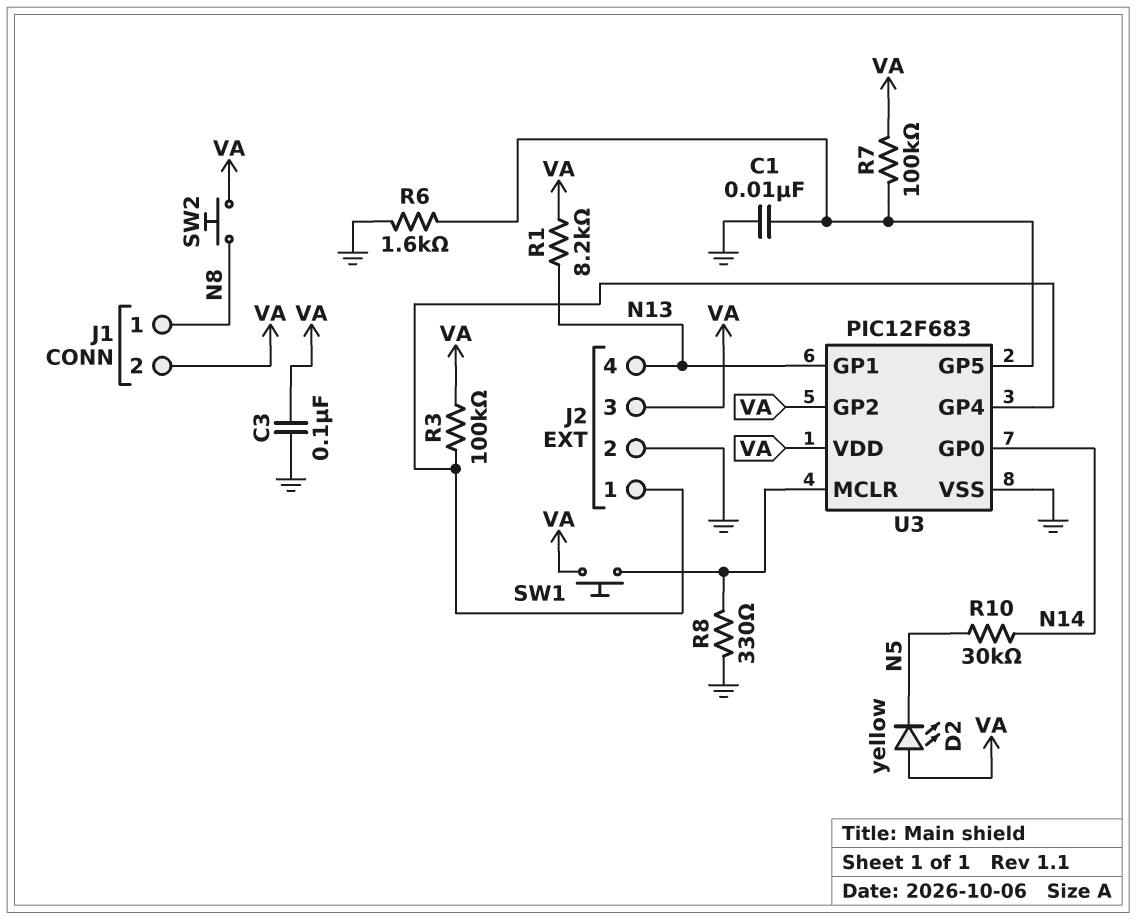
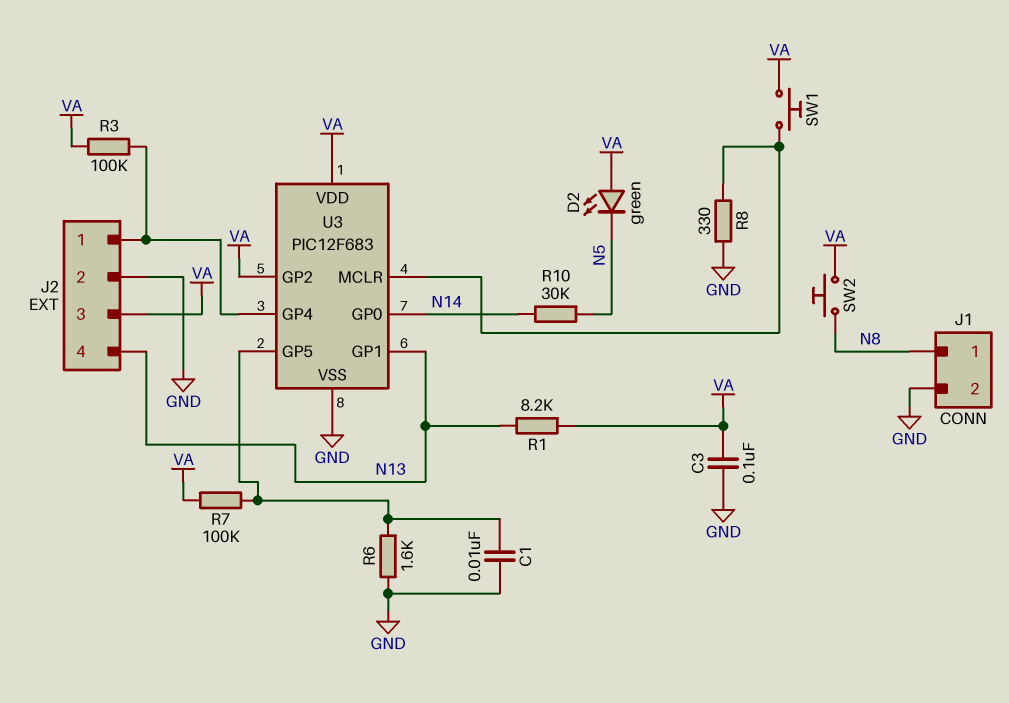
D2: LED yellow (A VA, K N5) -> LED green (A VA, K N5)
J1 pin 2: VA -> GND

